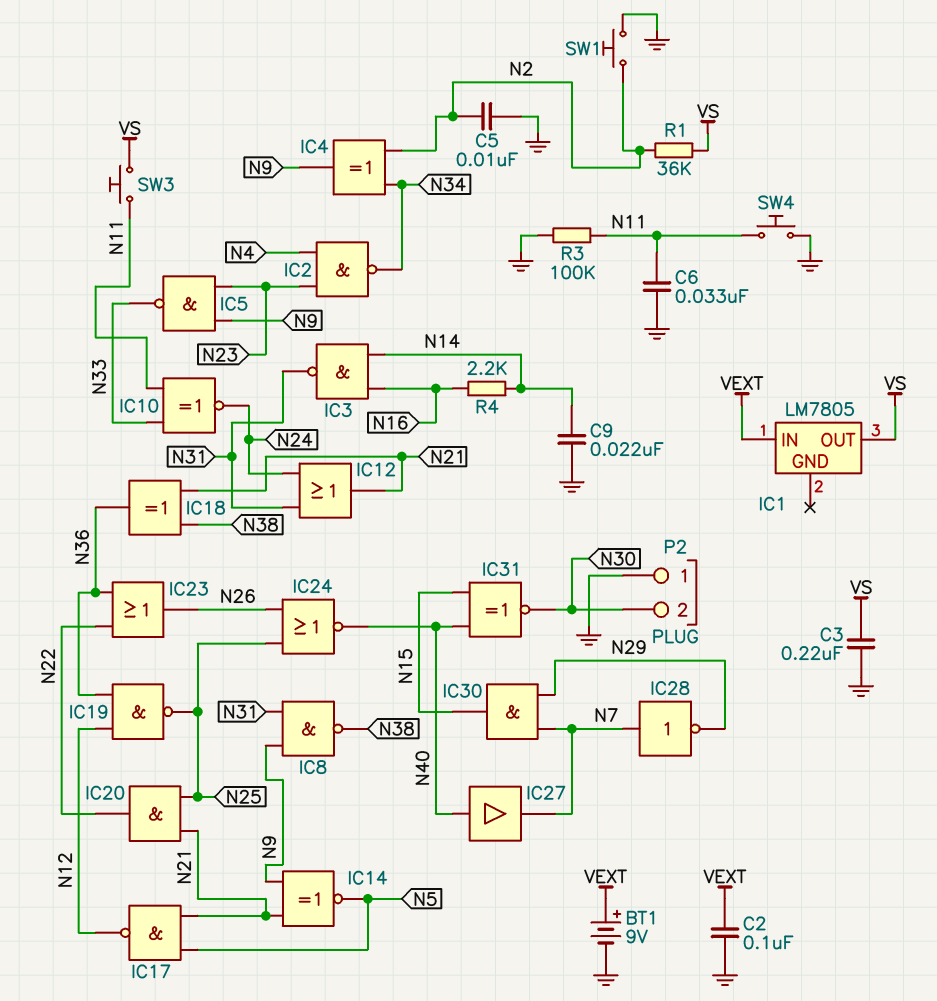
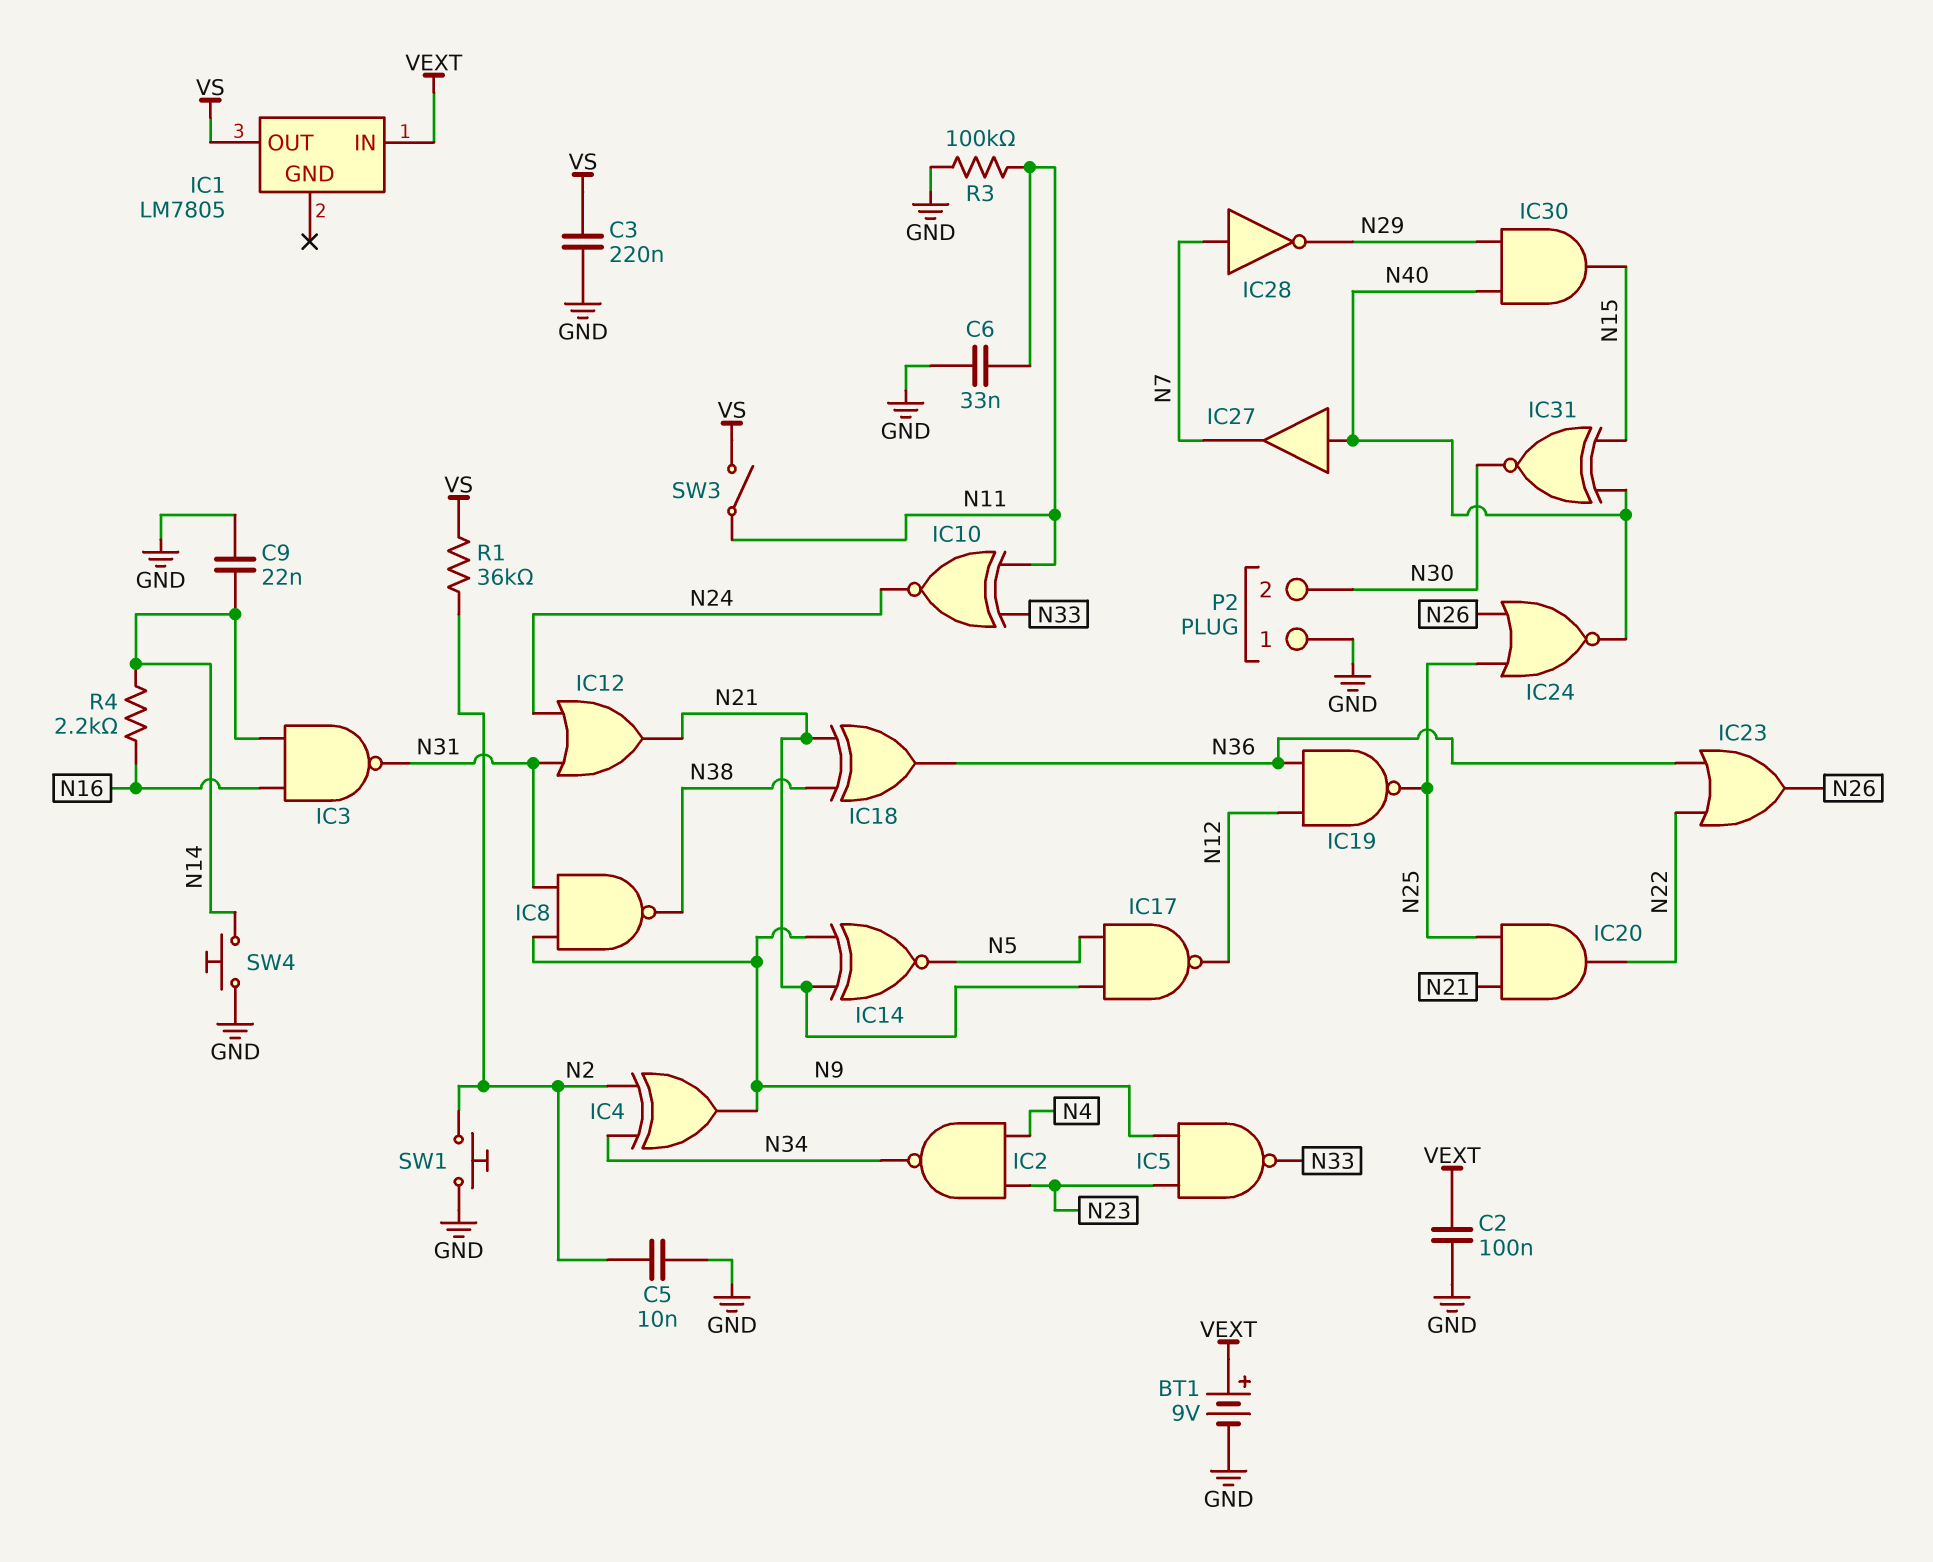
IC30: AND (in N7, in N29, out N15) -> AND (in N29, in N40, out N15)
SW3: button (N11, VS) -> switch (N11, VS)
SW4: button (GND, N11) -> button (GND, N14)

